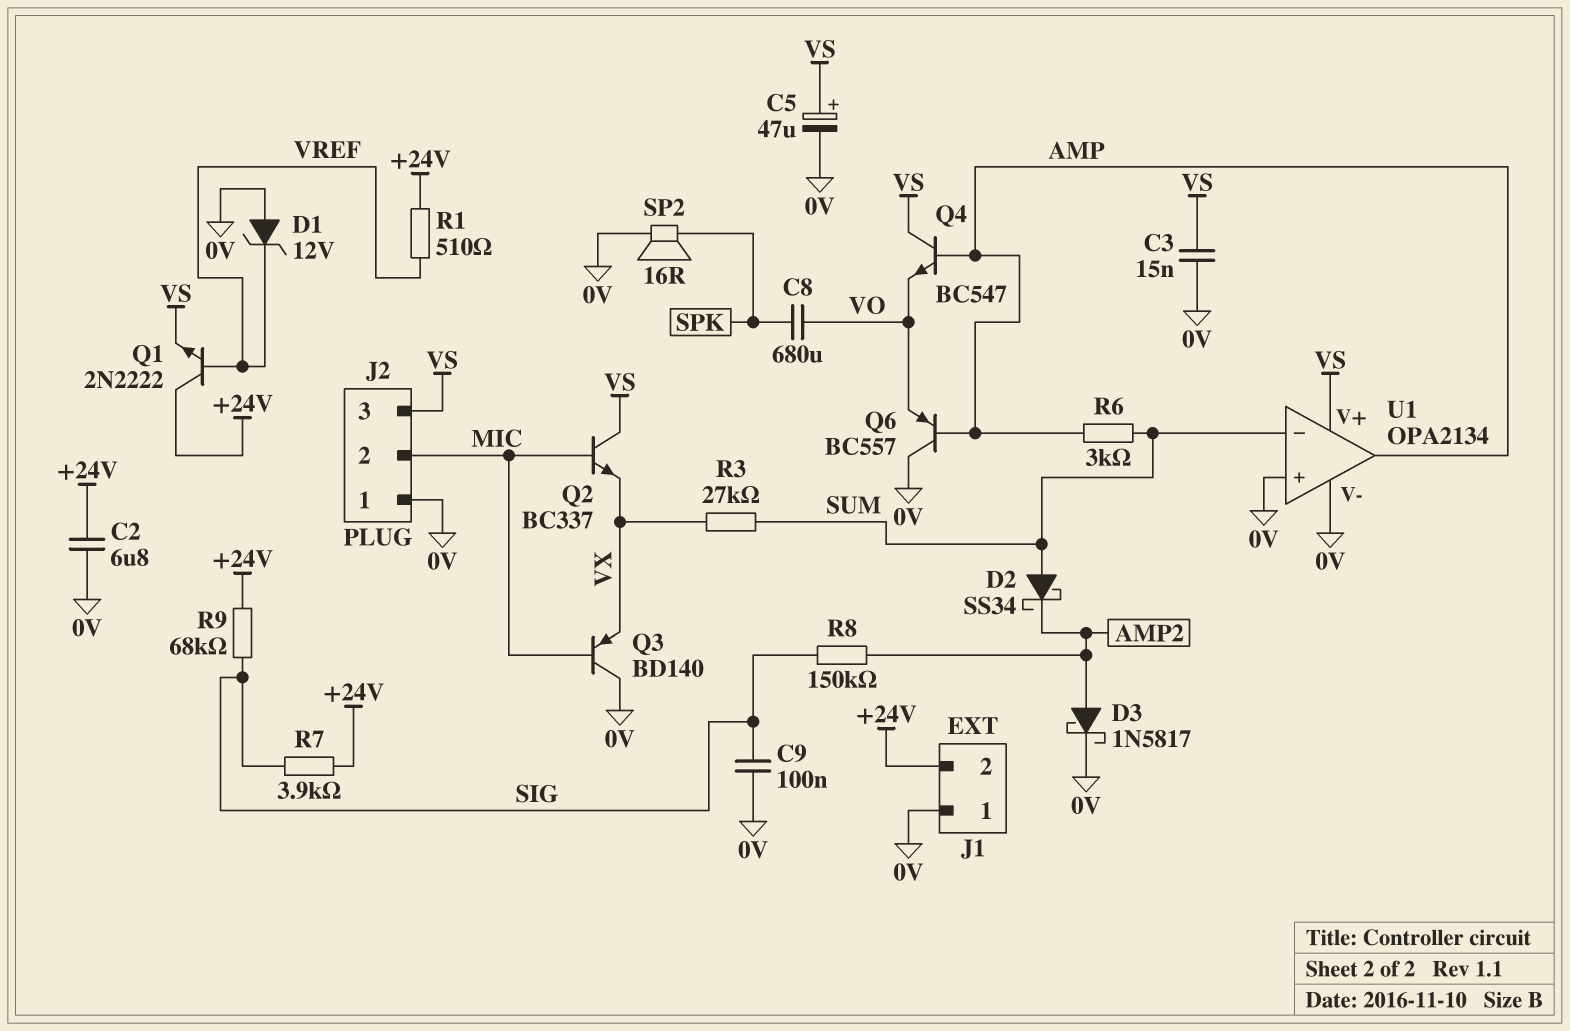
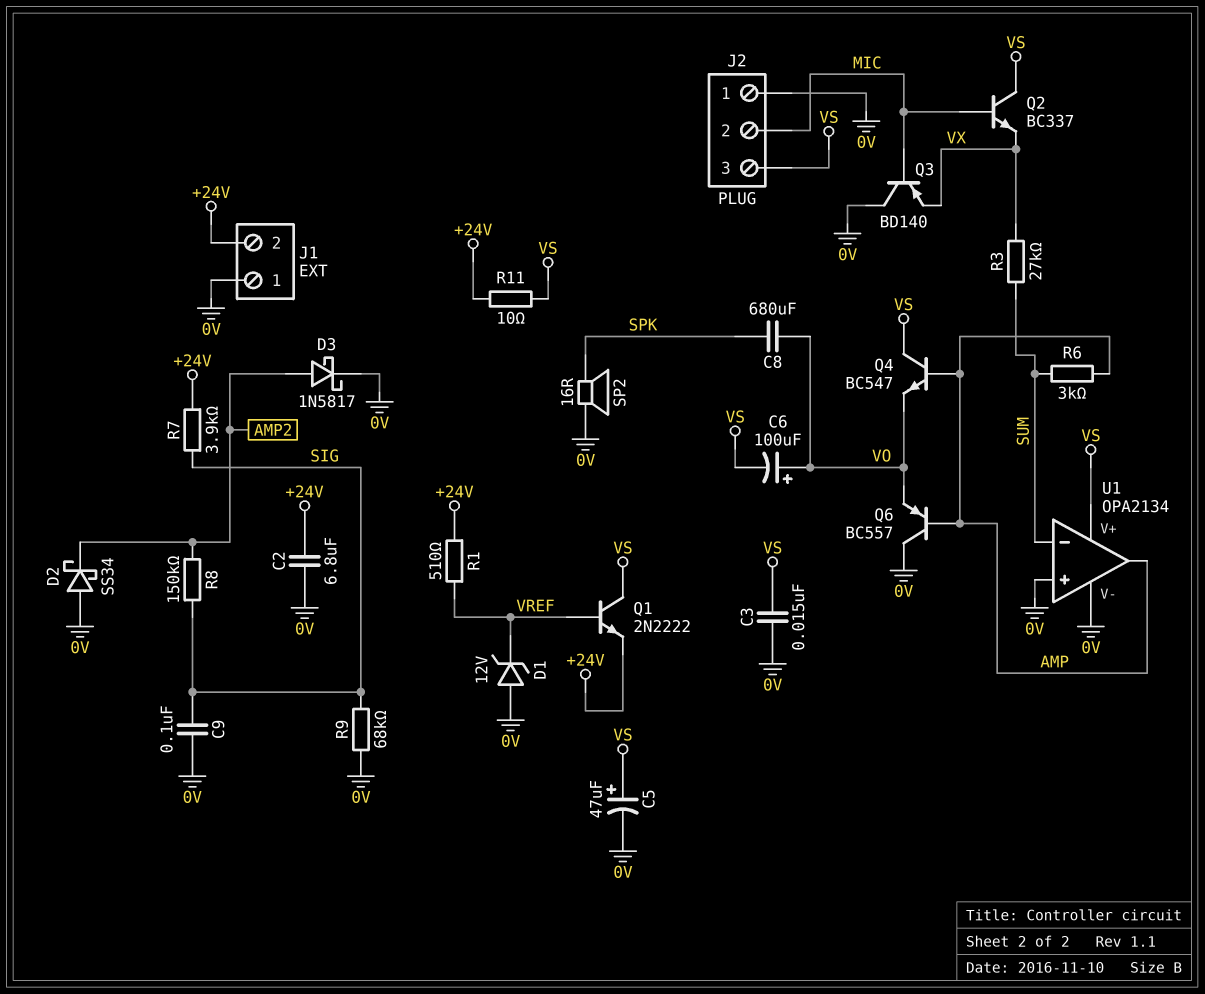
C6: none -> 100uF (plus VO, minus VS)
D2: schottky SS34 (A SUM, K AMP2) -> schottky SS34 (A 0V, K AMP2)
Q1: NPN 2N2222 (B VREF, C +24V, E VS) -> NPN 2N2222 (B VREF, C VS, E +24V)
R9: 68k (+24V, SIG) -> 68k (0V, SIG)
R11: none -> 10 (+24V, VS)

